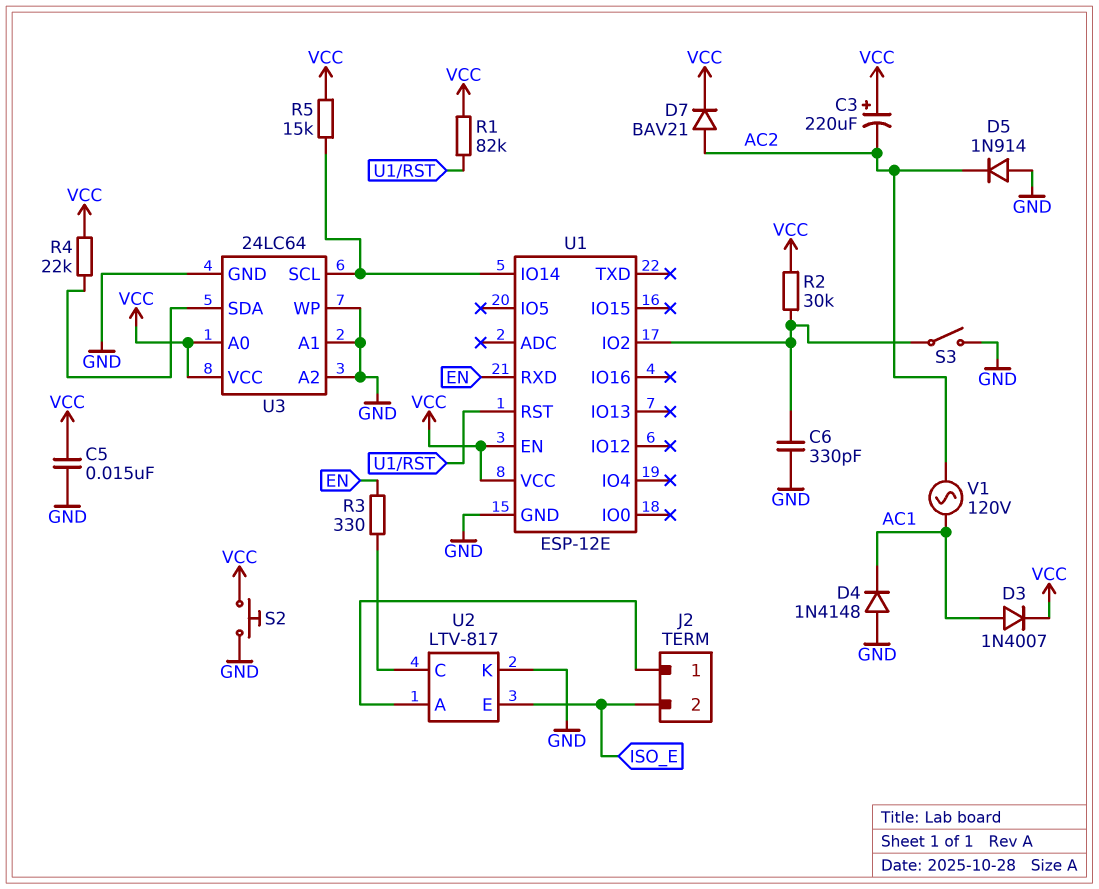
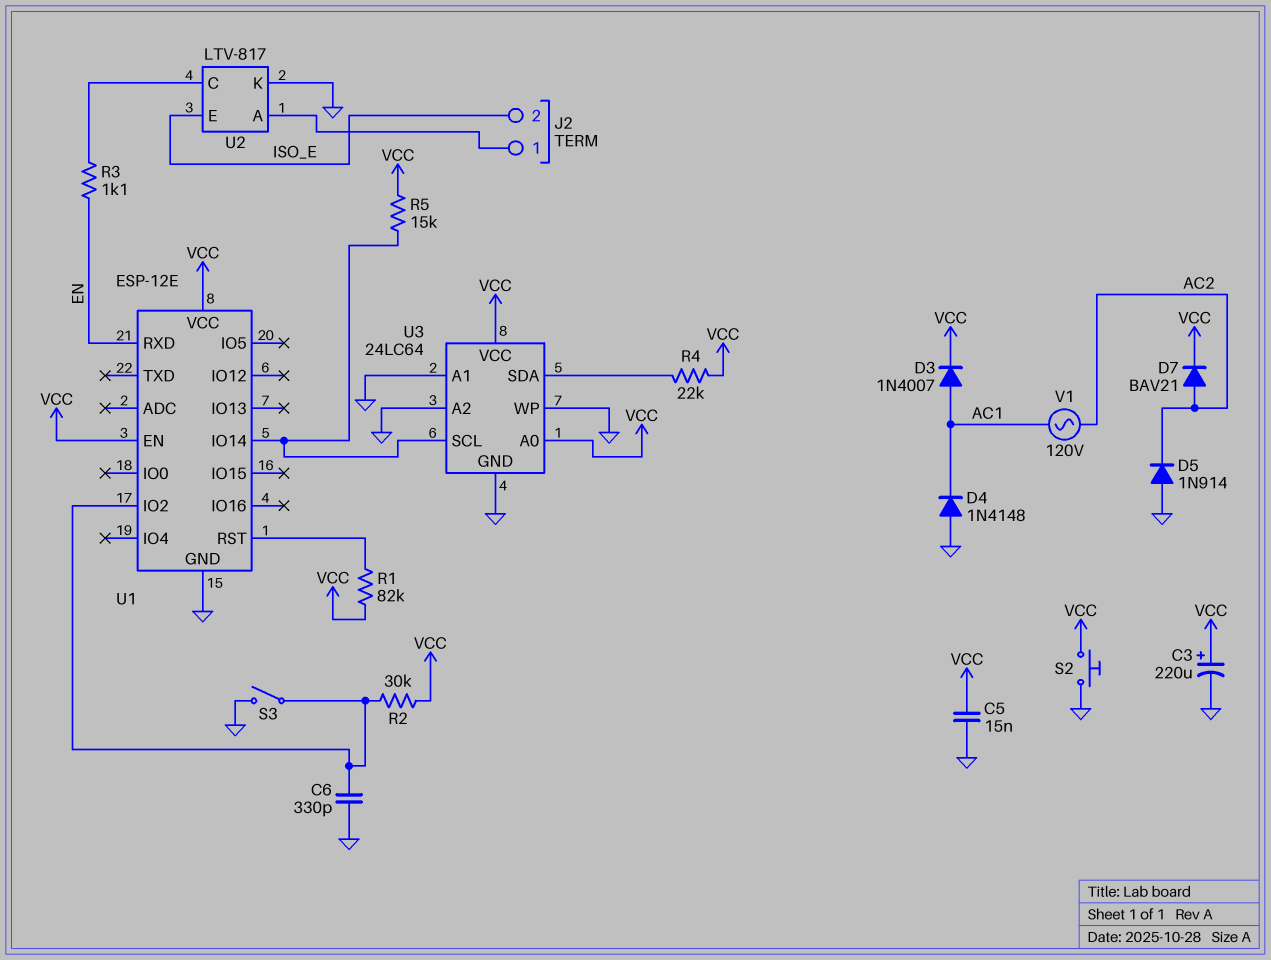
C3: 220uF (plus VCC, minus AC2) -> 220uF (plus VCC, minus GND)
R3: 330 (EN, U2/C) -> 1.1k (EN, U2/C)

